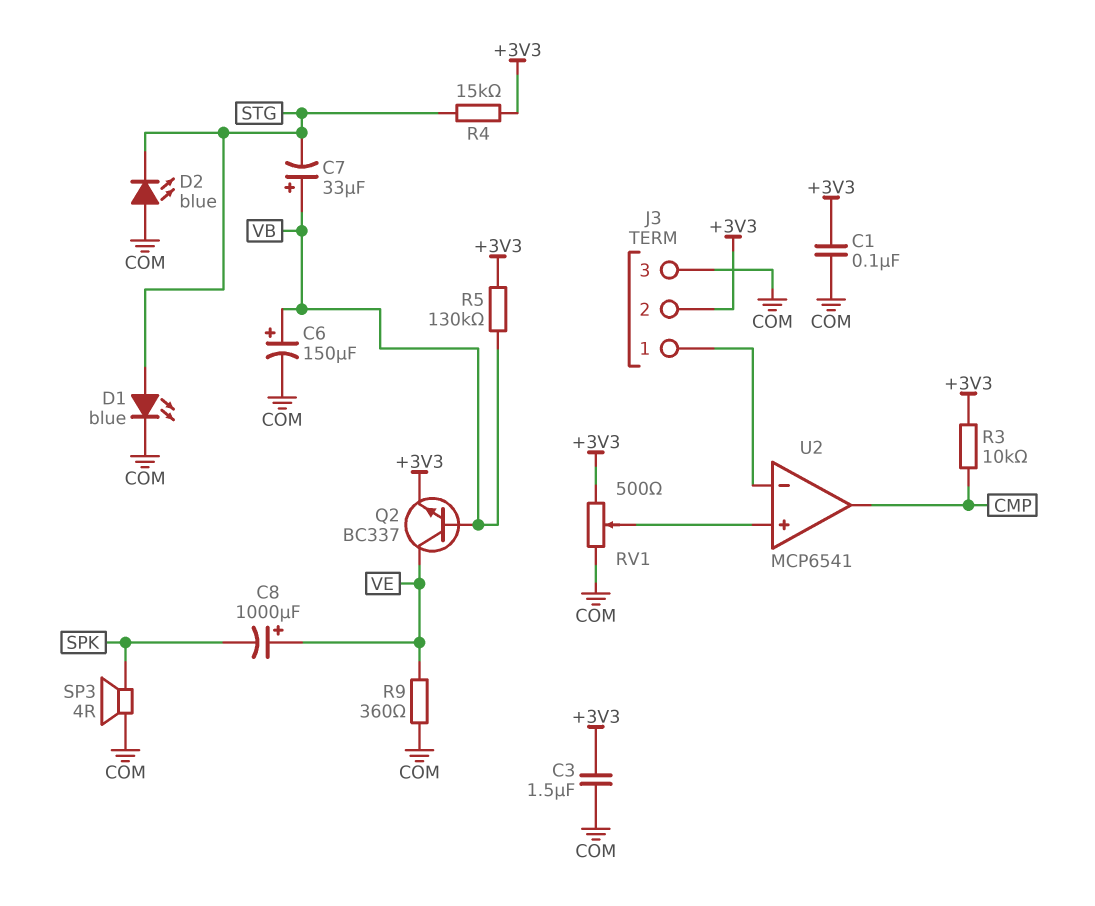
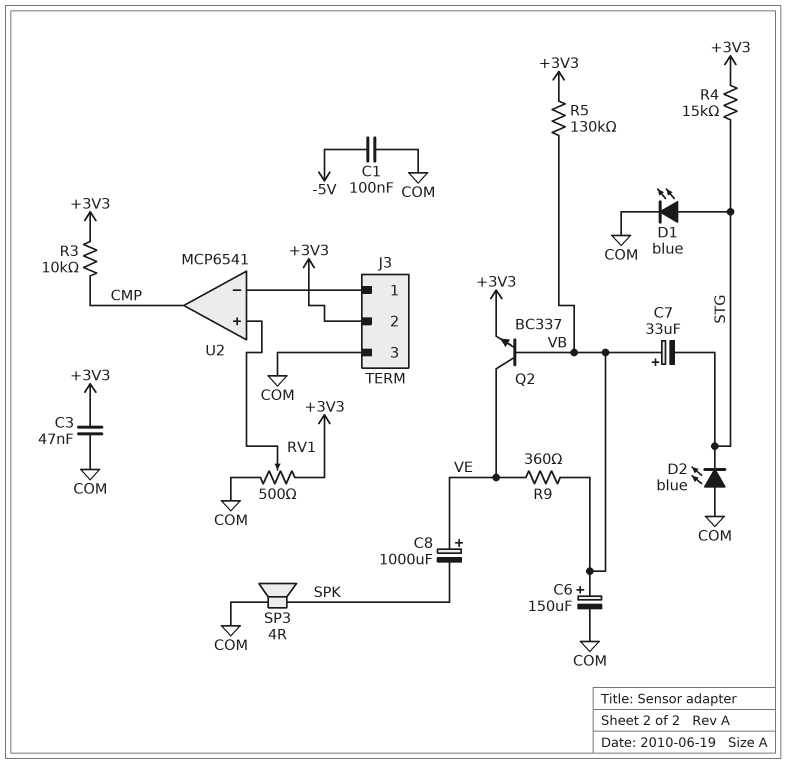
C1: 100nF (+3V3, COM) -> 100nF (-5V, COM)
C3: 1.5uF (+3V3, COM) -> 47nF (+3V3, COM)
R9: 360 (COM, VE) -> 360 (VB, VE)

